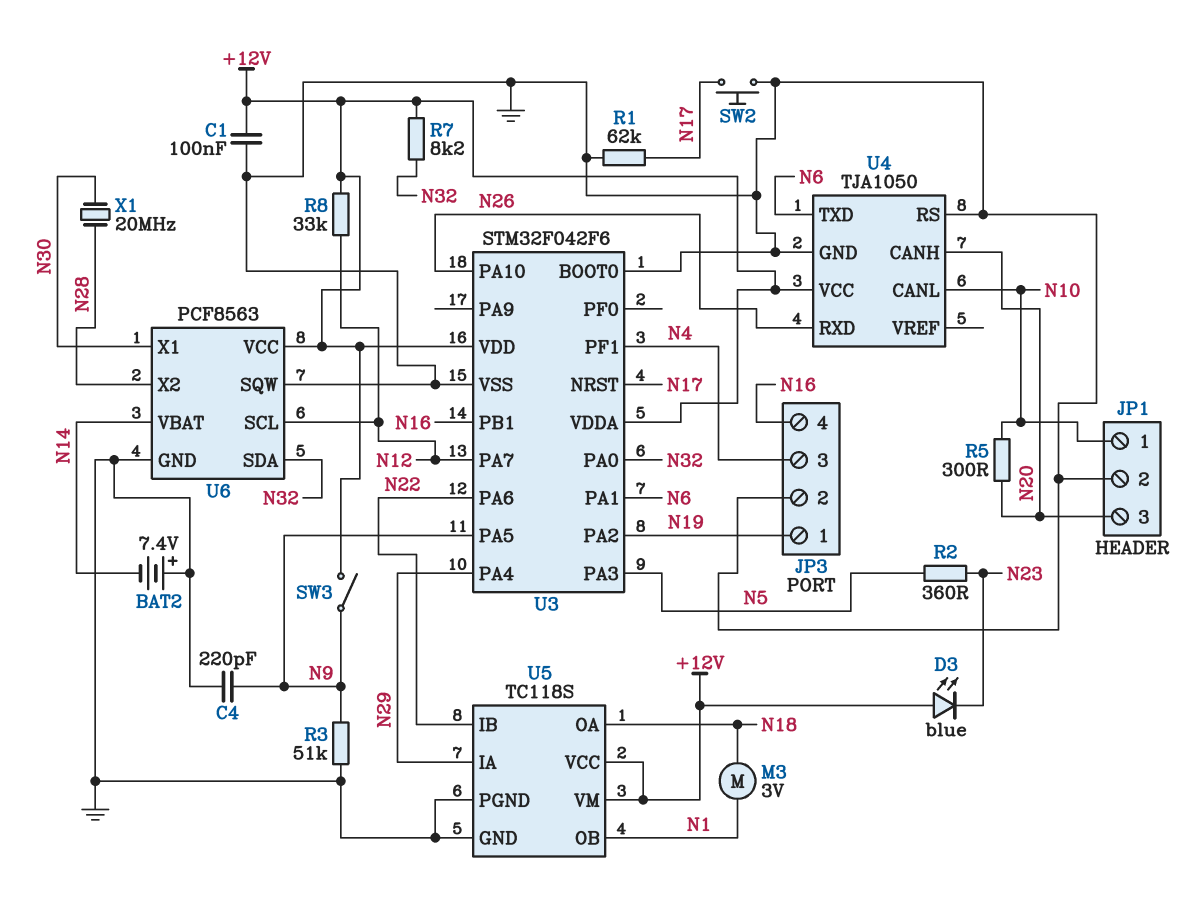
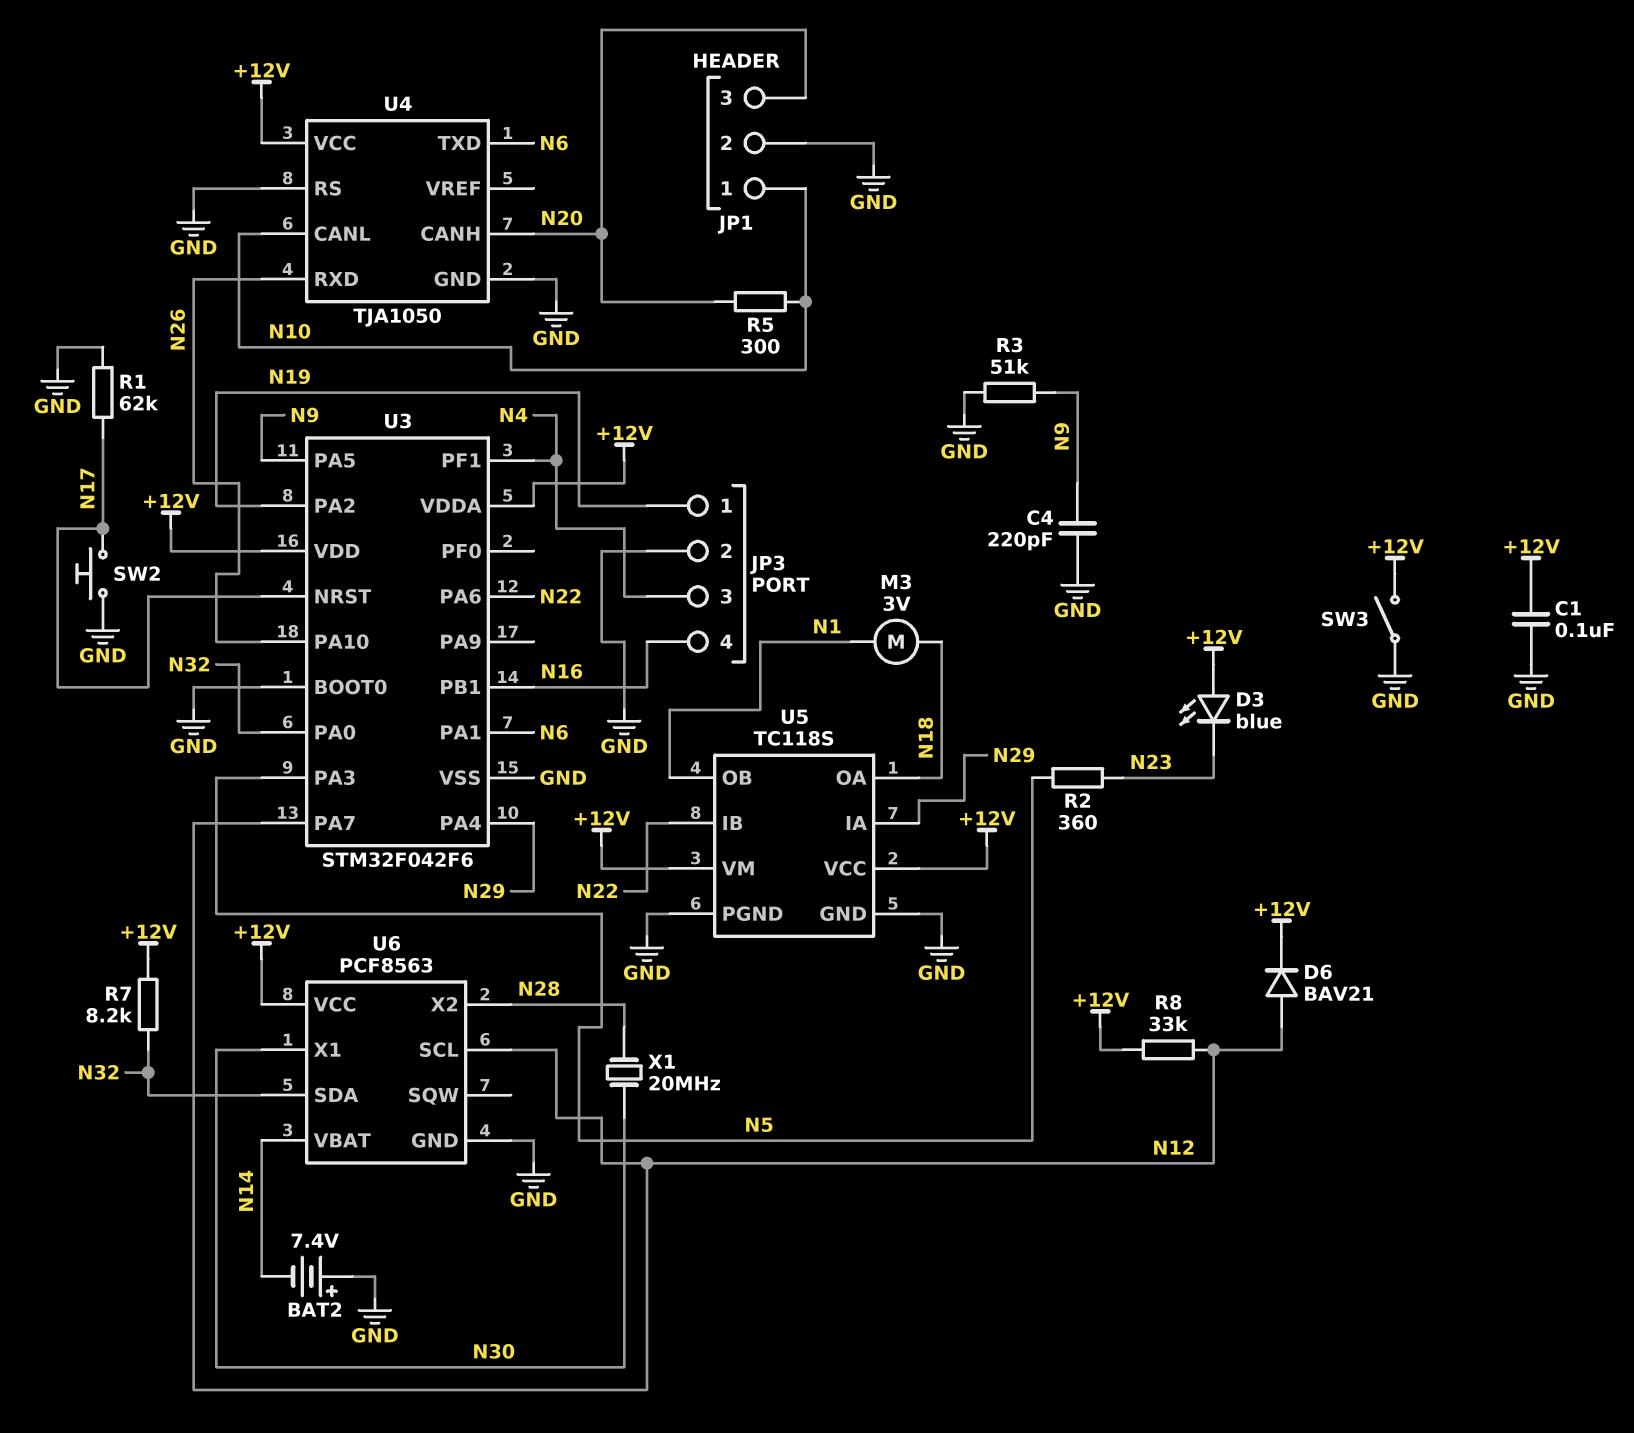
D6: none -> diode BAV21 (A N12, K +12V)
SW3: switch (+12V, N9) -> switch (+12V, GND)
U6 pin SQW: GND -> none

